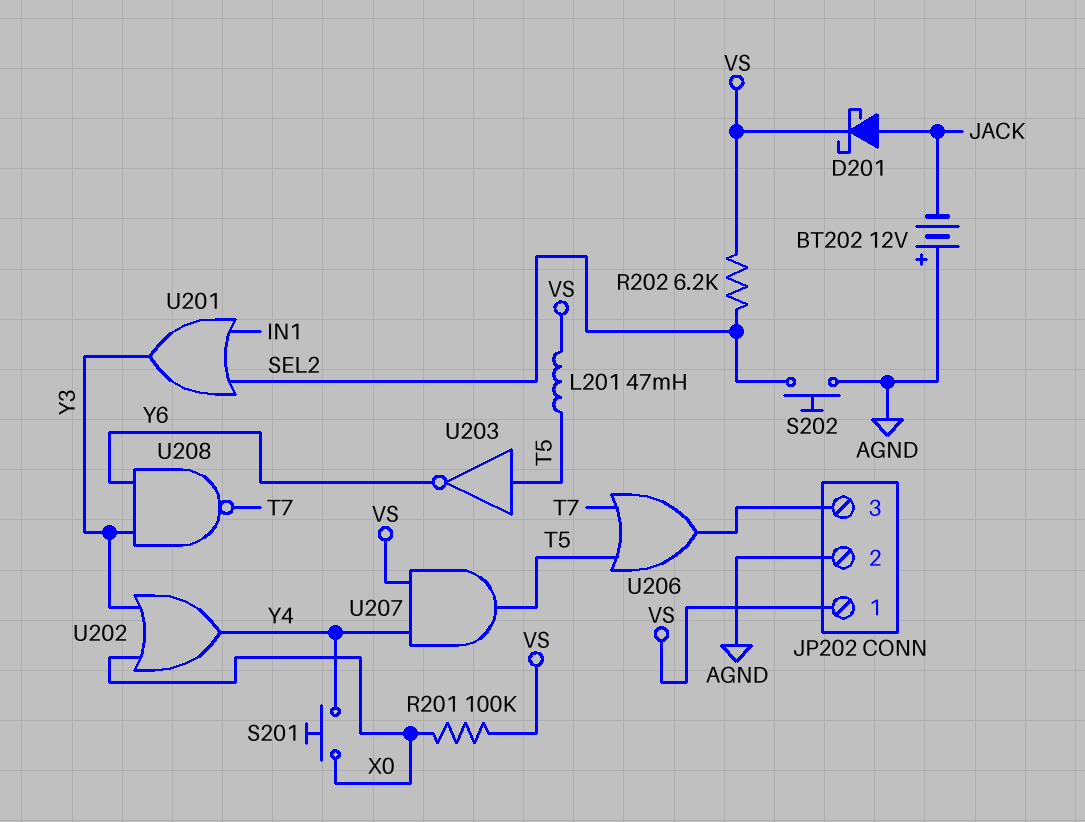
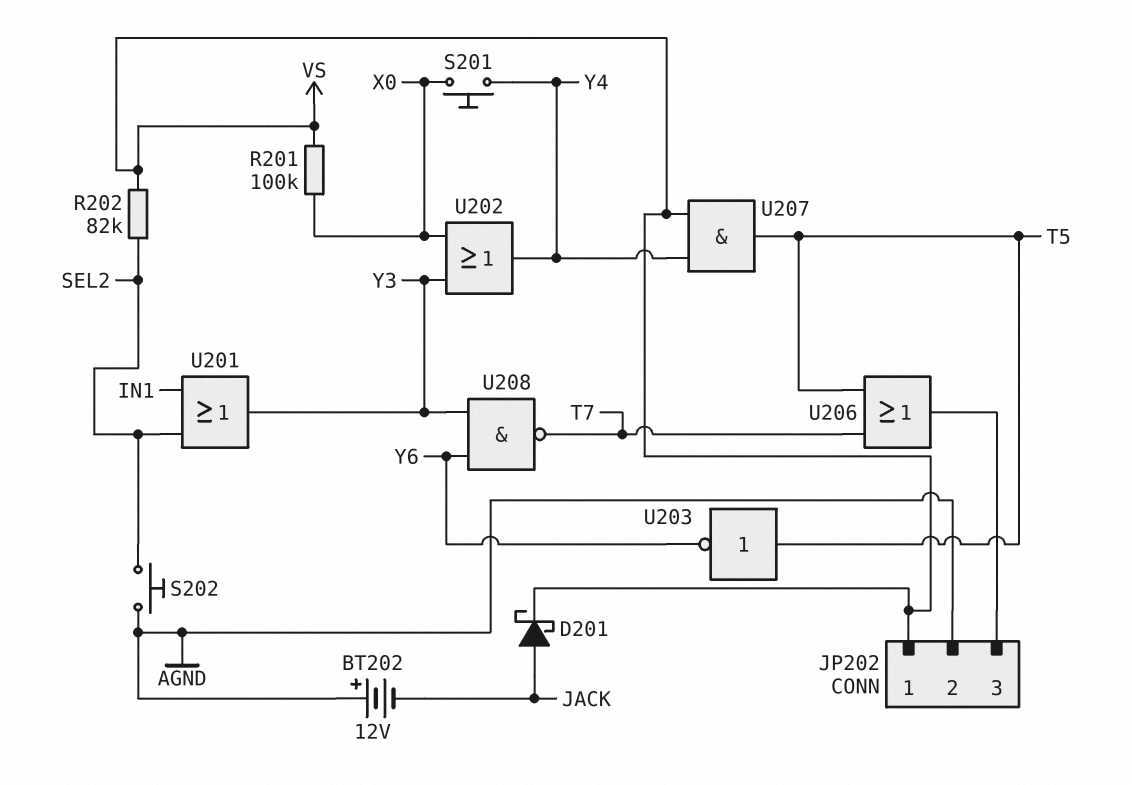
L201: 47mH (T5, VS) -> none
R202: 6.2k (SEL2, VS) -> 82k (SEL2, VS)

